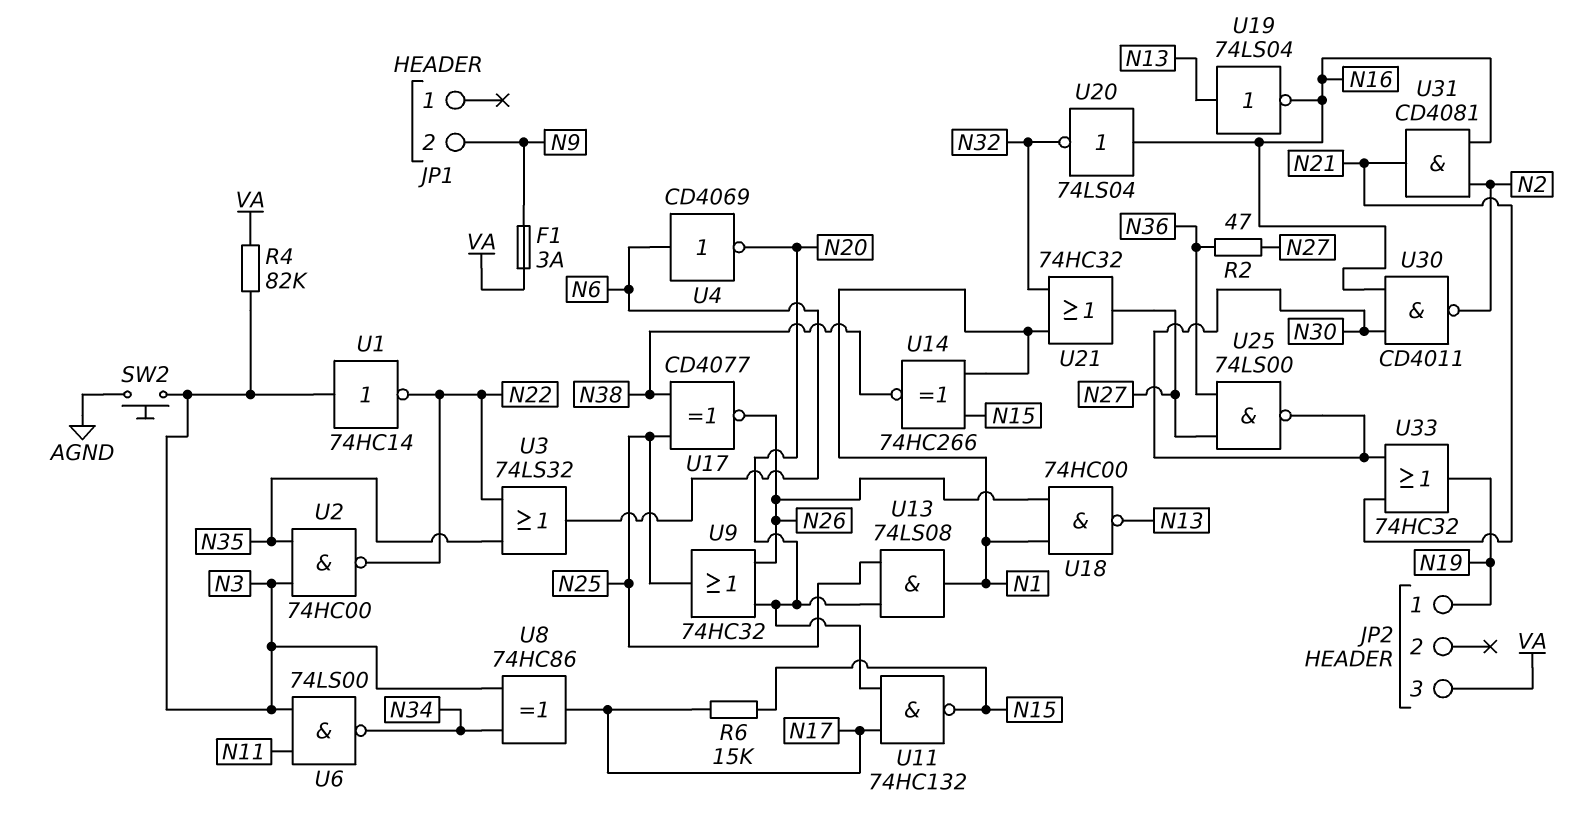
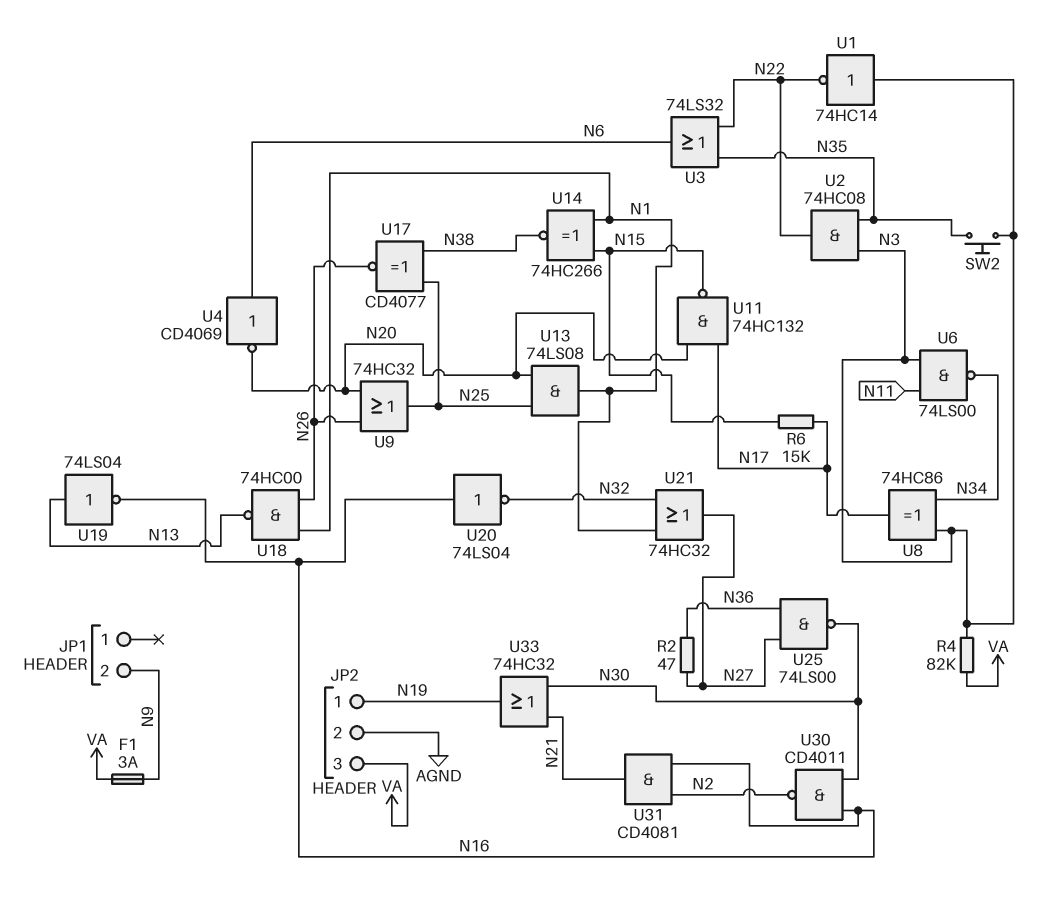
JP2 pin 2: none -> AGND
SW2: button (AGND, N3) -> button (N3, N35)
U2: NAND 74HC00 (in N3, in N35, out N22) -> AND 74HC08 (in N3, in N35, out N22)

